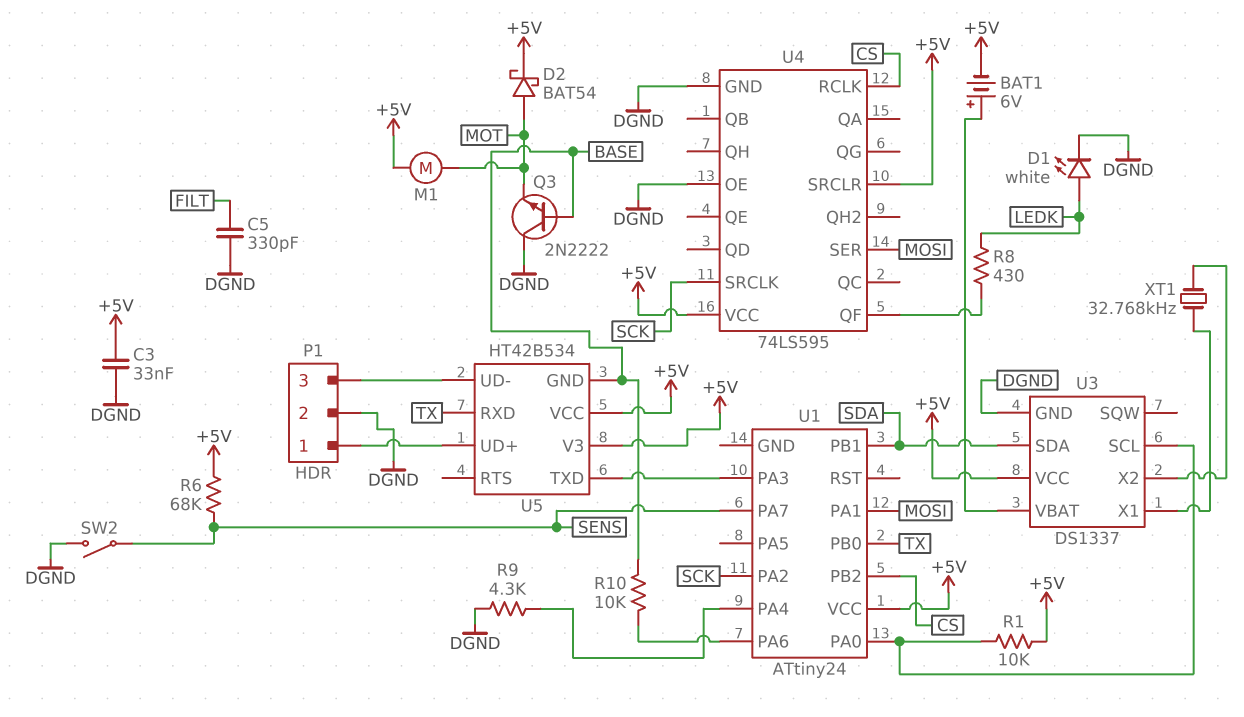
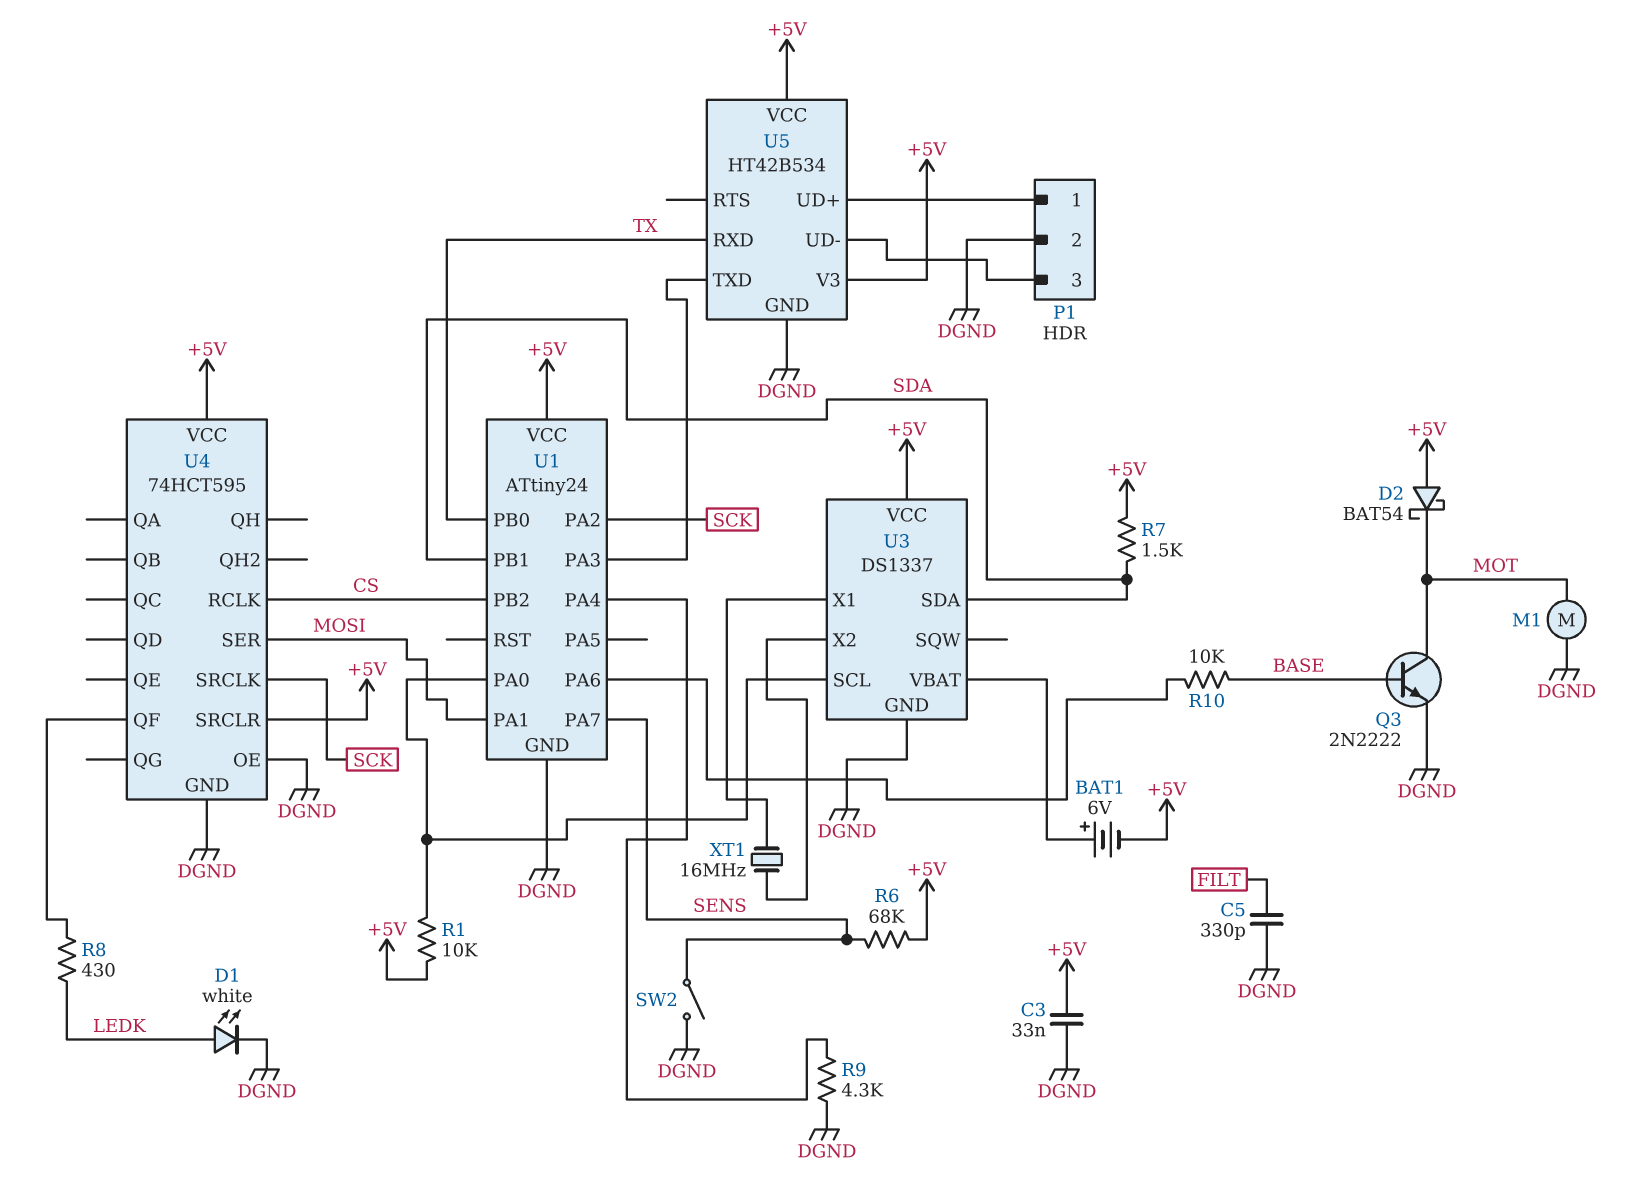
D2: schottky BAT54 (A MOT, K +5V) -> schottky BAT54 (A +5V, K MOT)
M1: motor (+5V, MOT) -> motor (DGND, MOT)
Q3: NPN 2N2222 (B BASE, C DGND, E MOT) -> NPN 2N2222 (B BASE, C MOT, E DGND)
R7: none -> 1.5k (+5V, SDA)
U1 pin GND: none -> DGND
U4: 74LS595 -> 74HCT595
U5 pin GND: BASE -> DGND
XT1: 32.768kHz (U3/X1, U3/X2) -> 16MHz (U3/X1, U3/X2)

